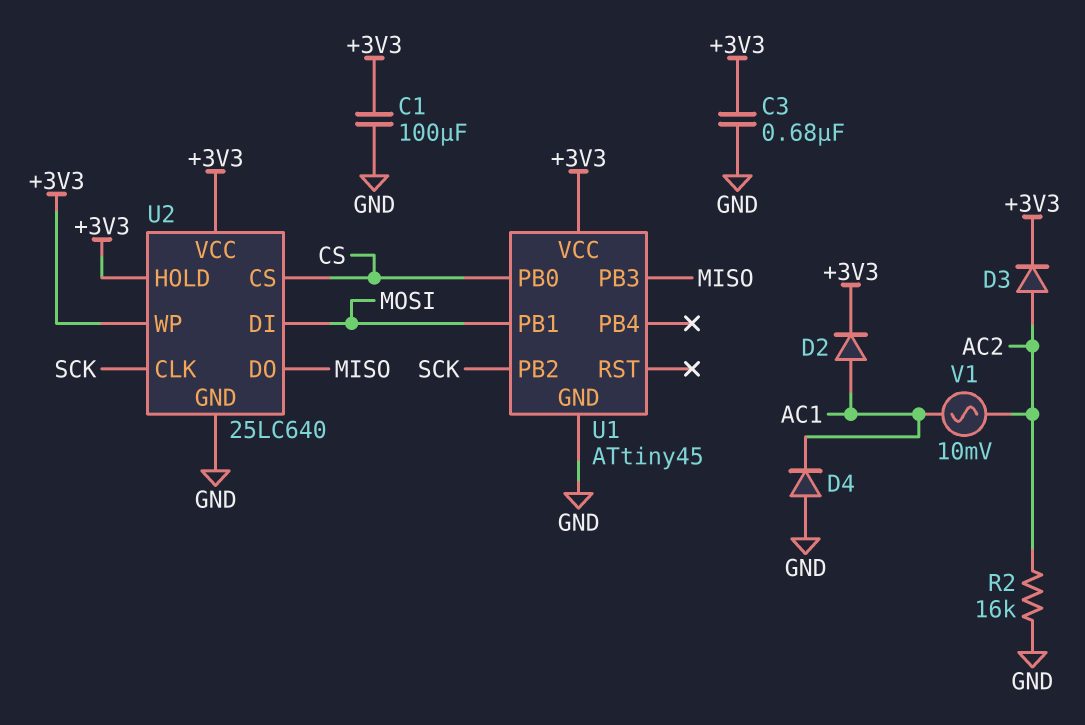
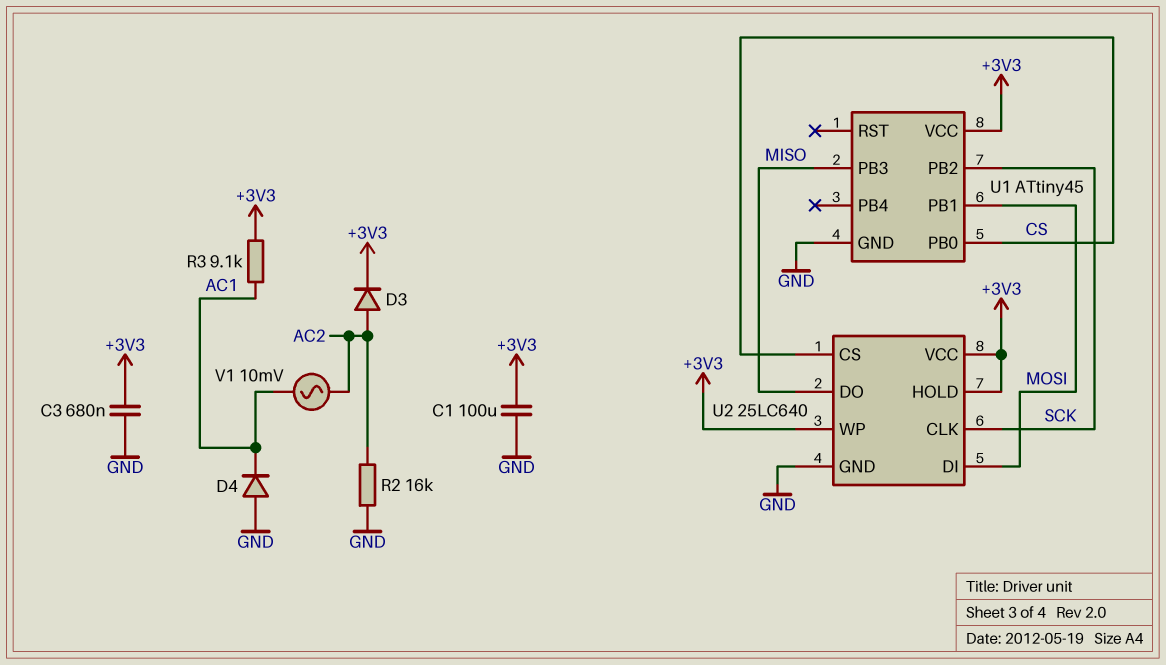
D2: diode (A AC1, K +3V3) -> none
R3: none -> 9.1k (+3V3, AC1)

